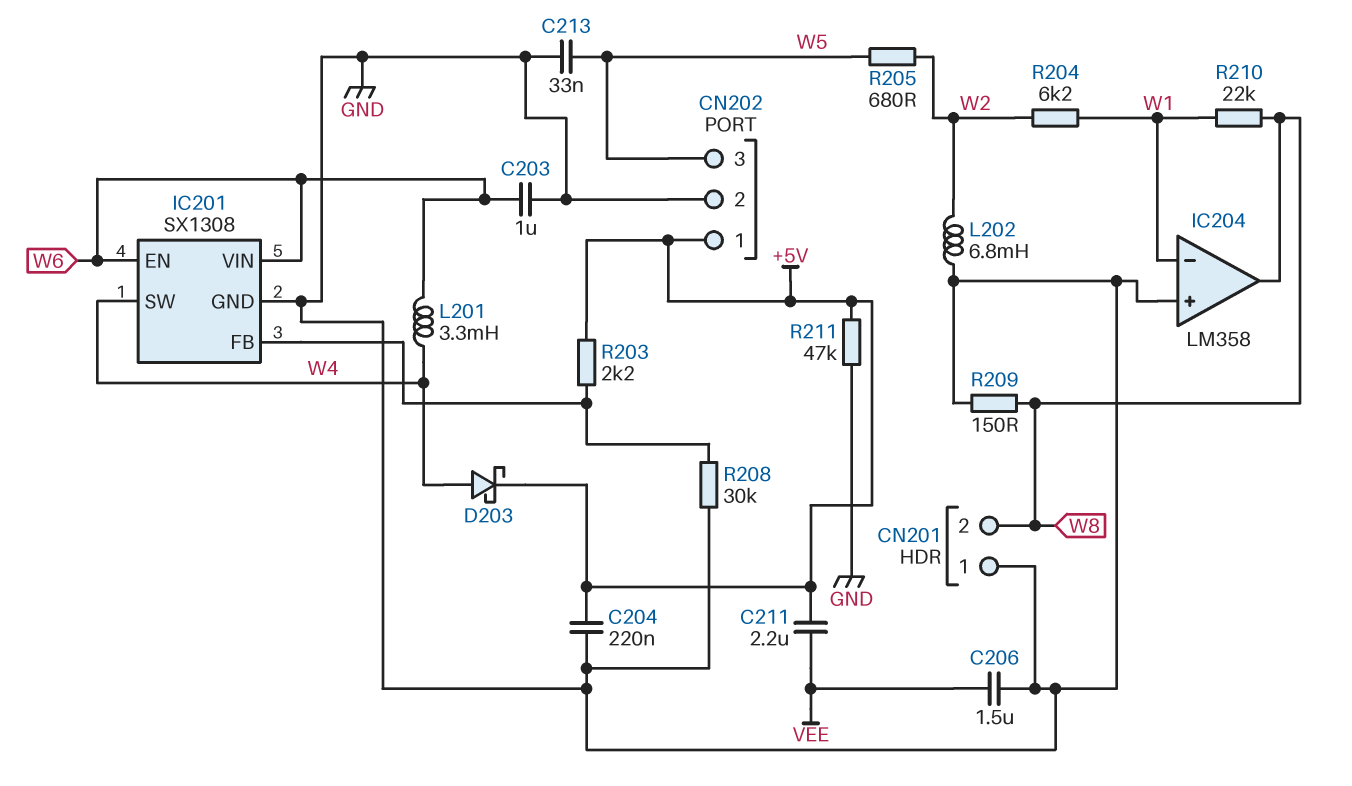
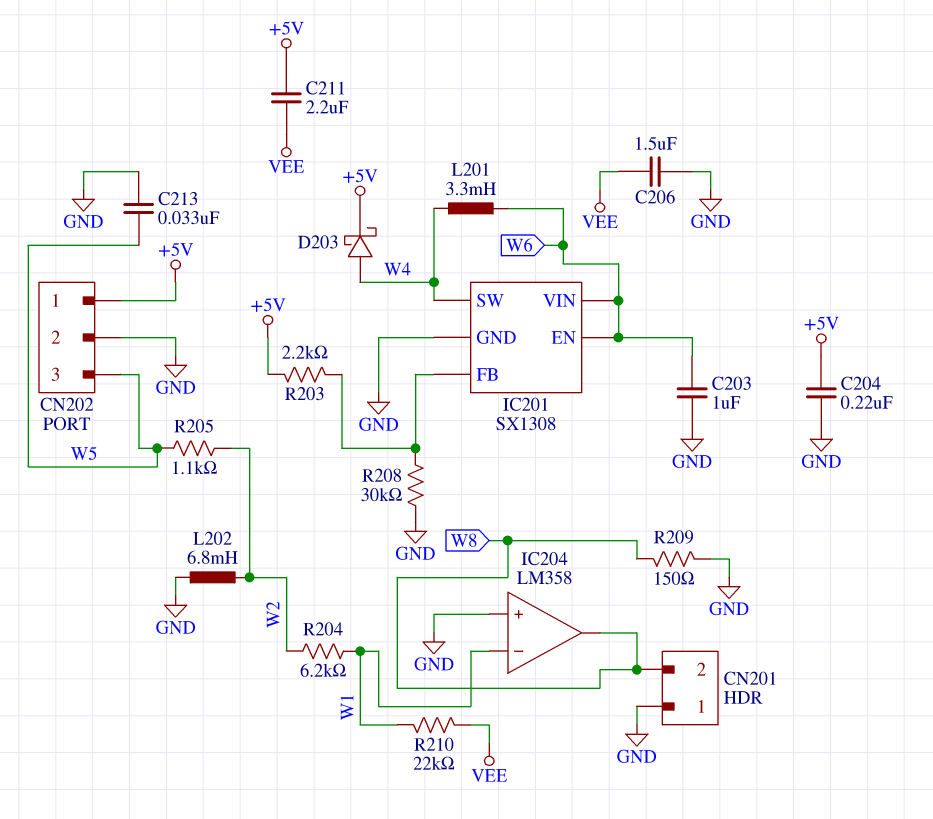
R205: 680 (W2, W5) -> 1.1k (W2, W5)
R210: 22k (W1, W8) -> 22k (VEE, W1)
R211: 47k (+5V, GND) -> none

